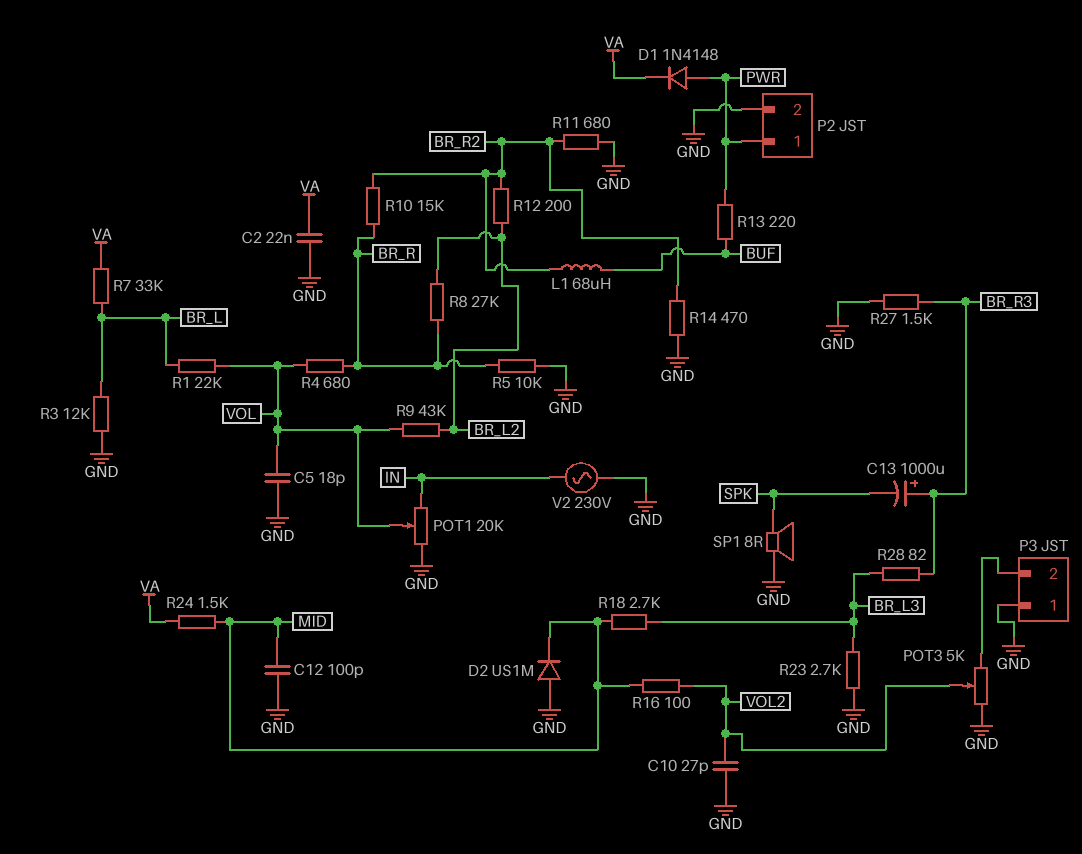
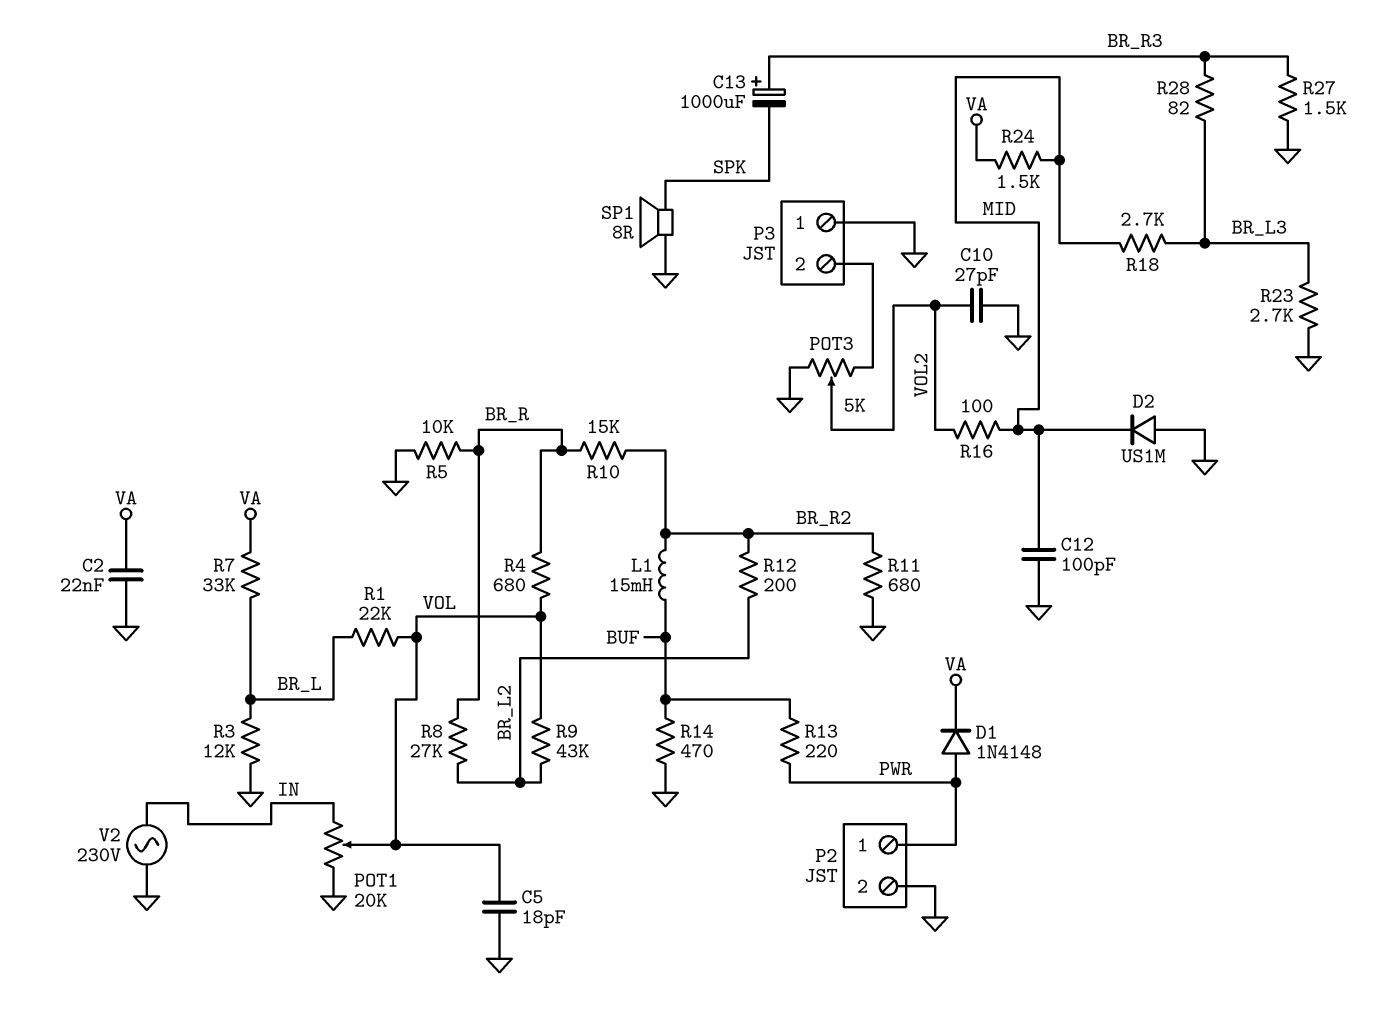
L1: 68uH (BR_R2, BUF) -> 15mH (BR_R2, BUF)
R14: 470 (BR_R2, GND) -> 470 (BUF, GND)

